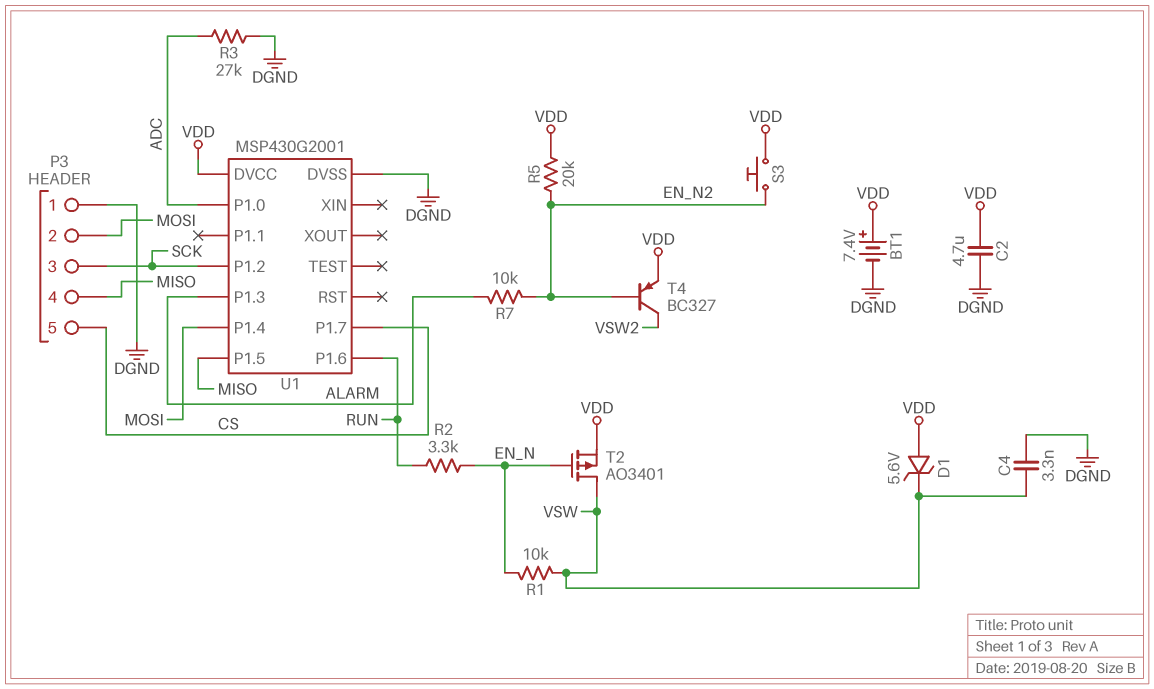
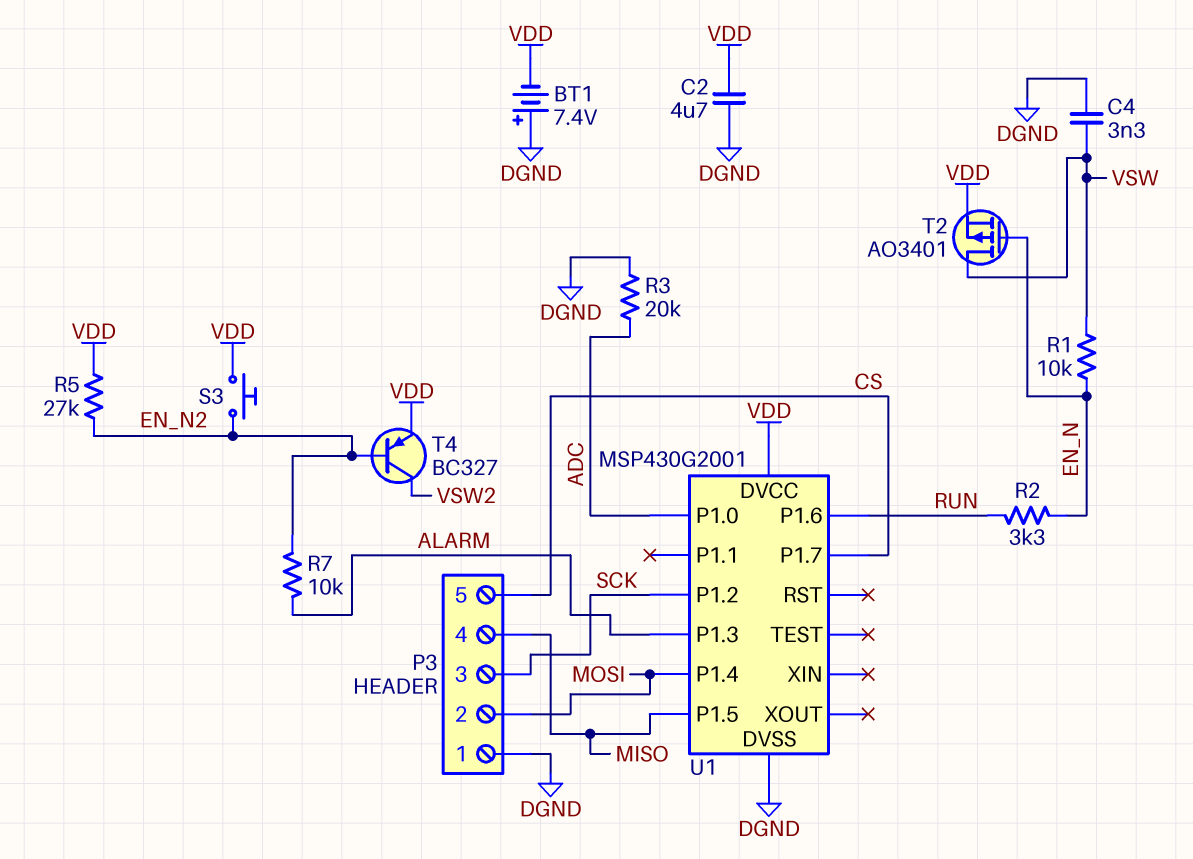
BT1: 7.4V (plus VDD, minus DGND) -> 7.4V (plus DGND, minus VDD)
D1: zener 5.6V (A VDD, K VSW) -> none
R3: 27k (ADC, DGND) -> 20k (ADC, DGND)
R5: 20k (EN_N2, VDD) -> 27k (EN_N2, VDD)

